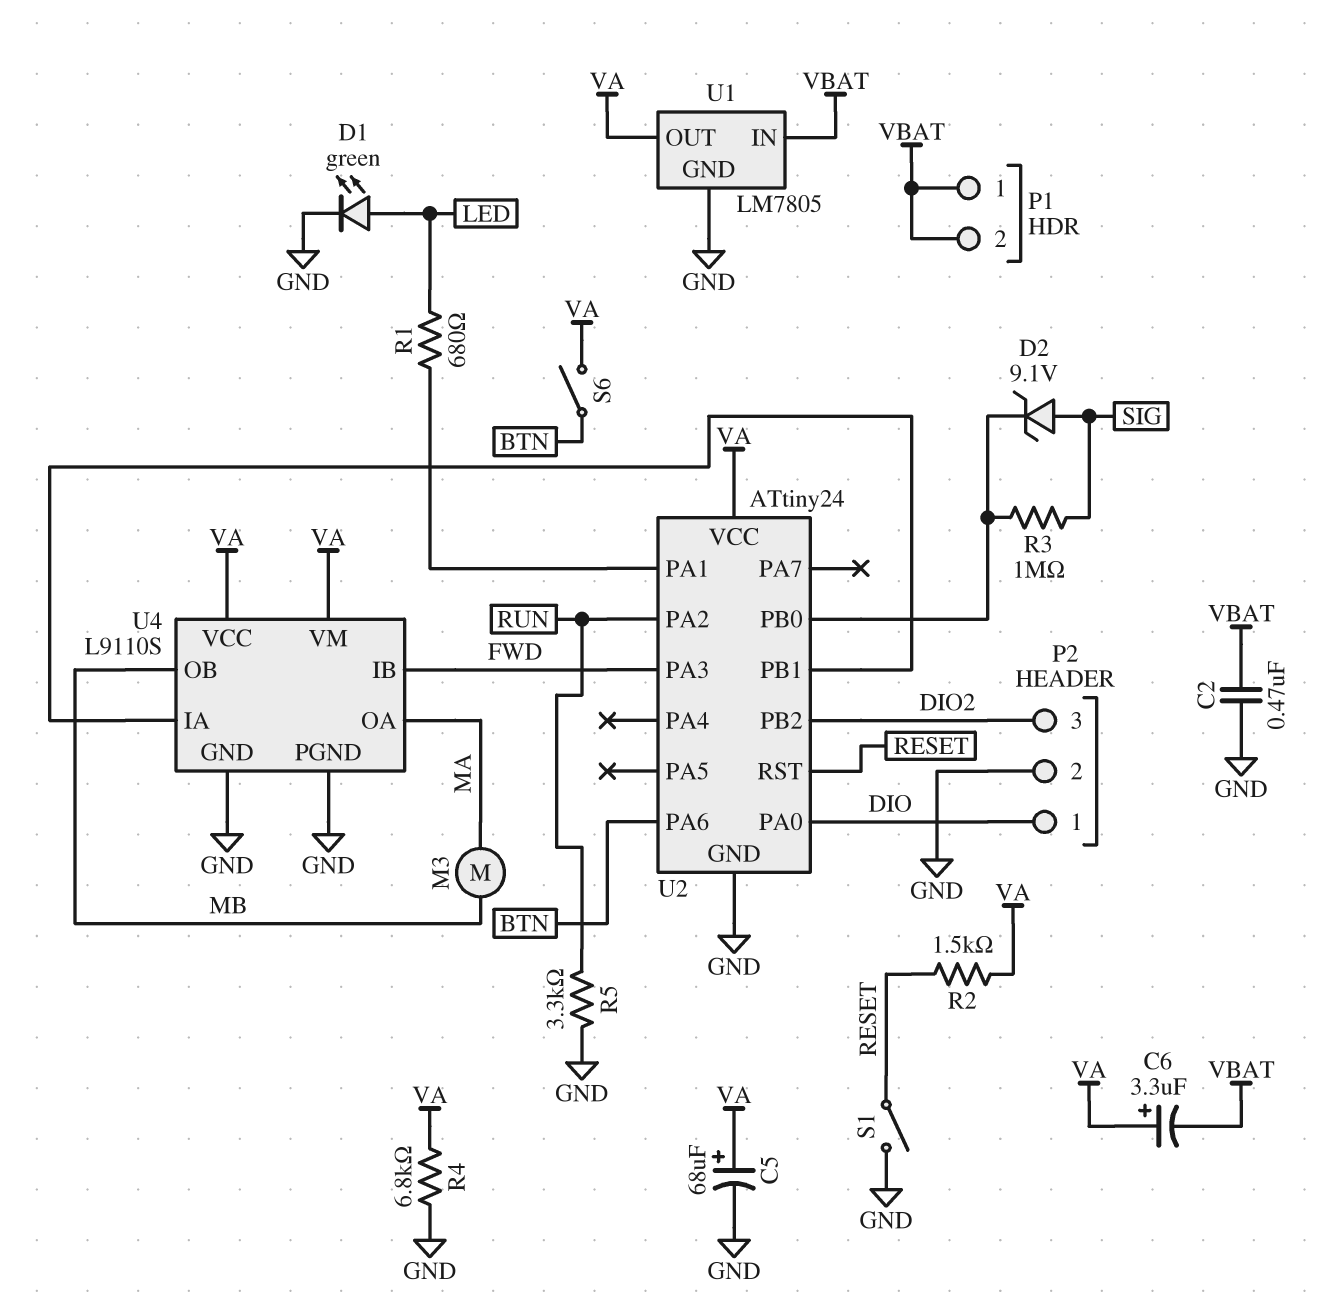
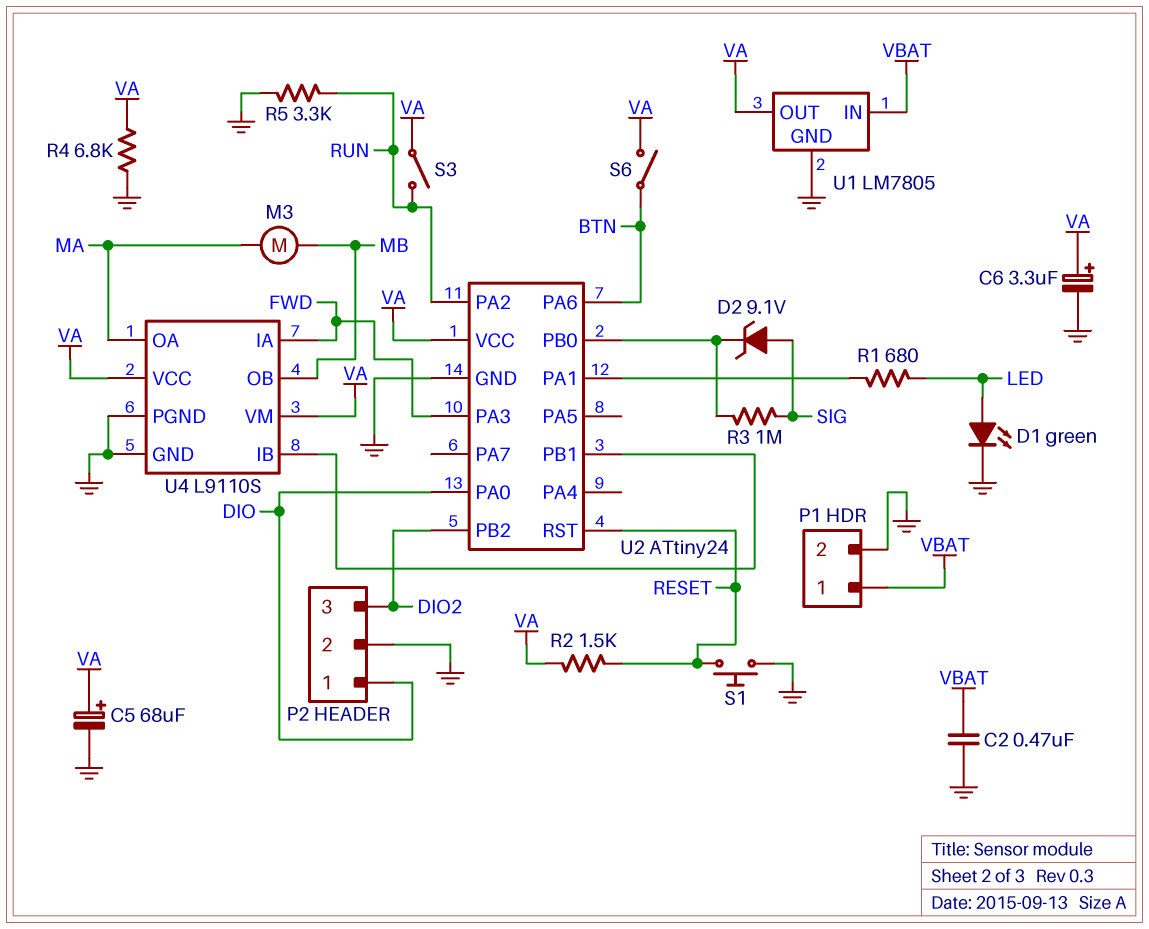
C6: 3.3uF (plus VA, minus VBAT) -> 3.3uF (plus VA, minus GND)
P1 pin 2: VBAT -> GND
S1: switch (GND, RESET) -> button (GND, RESET)
S3: none -> switch (RUN, VA)
U4 pin IA: U2/PB1 -> FWD
U4 pin IB: FWD -> U2/PB1

